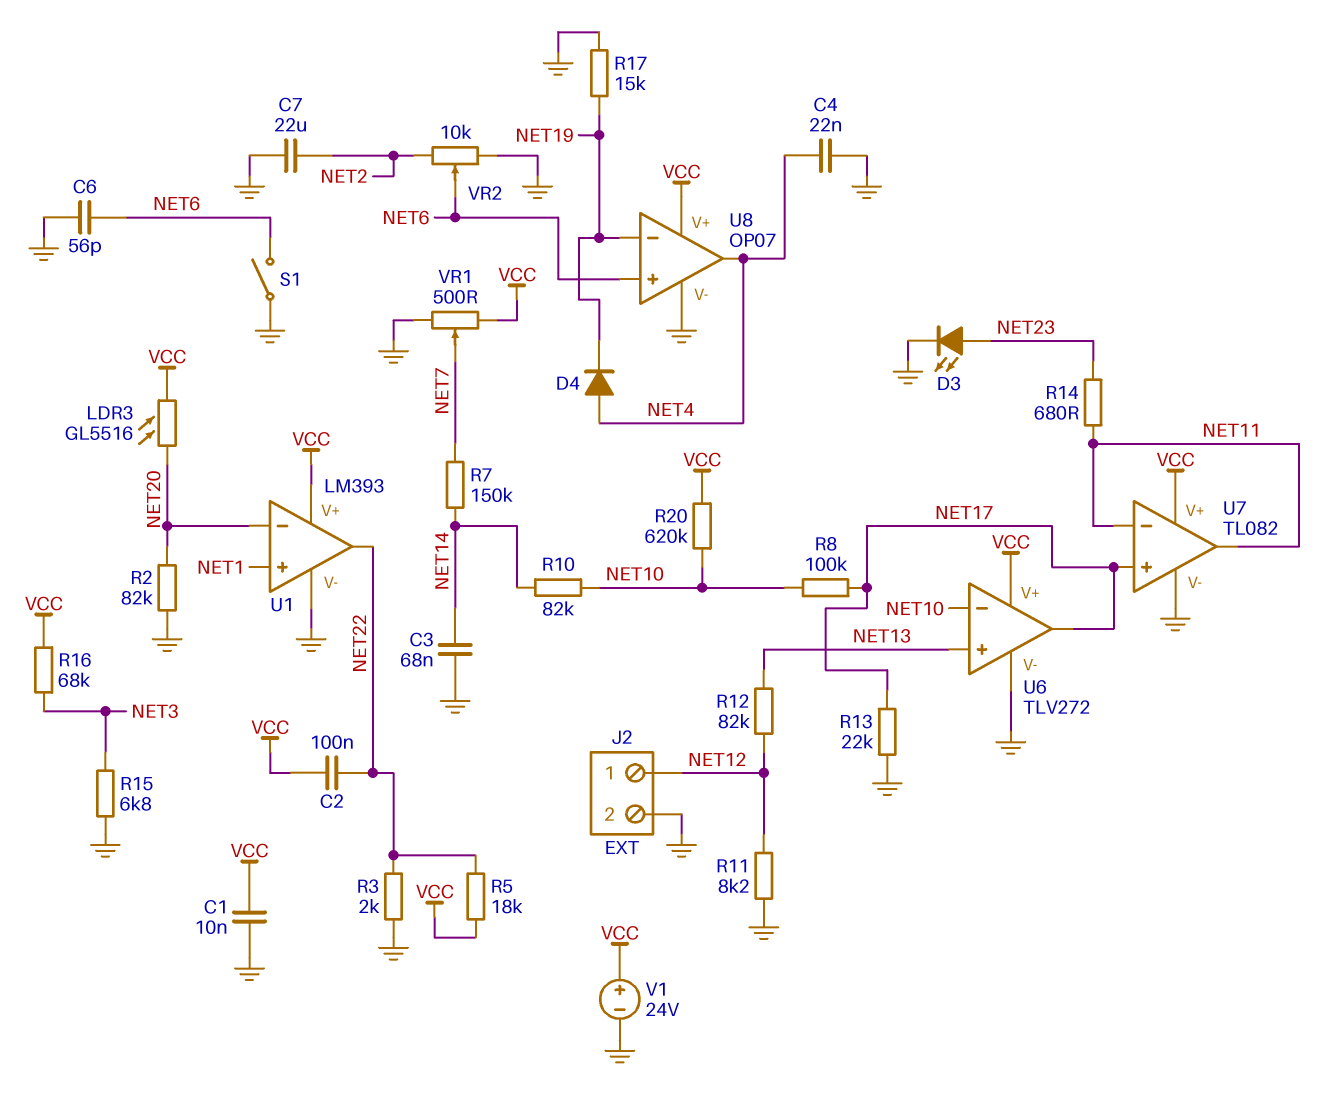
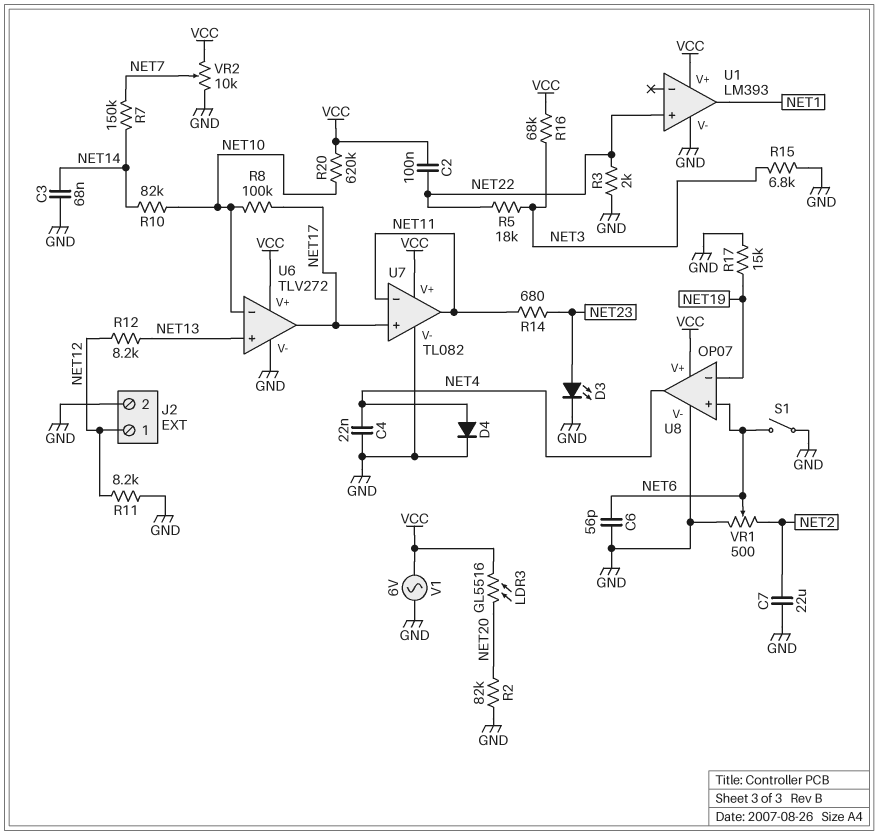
C1: 10nF (GND, VCC) -> none
D4: diode (A NET4, K NET19) -> diode (A NET4, K GND)
R5: 18k (NET22, VCC) -> 18k (NET3, NET22)
R12: 82k (NET12, NET13) -> 8.2k (NET12, NET13)
R13: 22k (GND, NET17) -> none
U1 pin in+: NET1 -> NET22
U1 pin in-: NET20 -> none
U1 pin out: NET22 -> NET1
V1: 24V (plus VCC, minus GND) -> AC 6V (GND, VCC)
VR1: 500 (GND, VCC, wiper NET7) -> 500 (GND, NET2, wiper NET6)
VR2: 10k (GND, NET2, wiper NET6) -> 10k (GND, VCC, wiper NET7)

